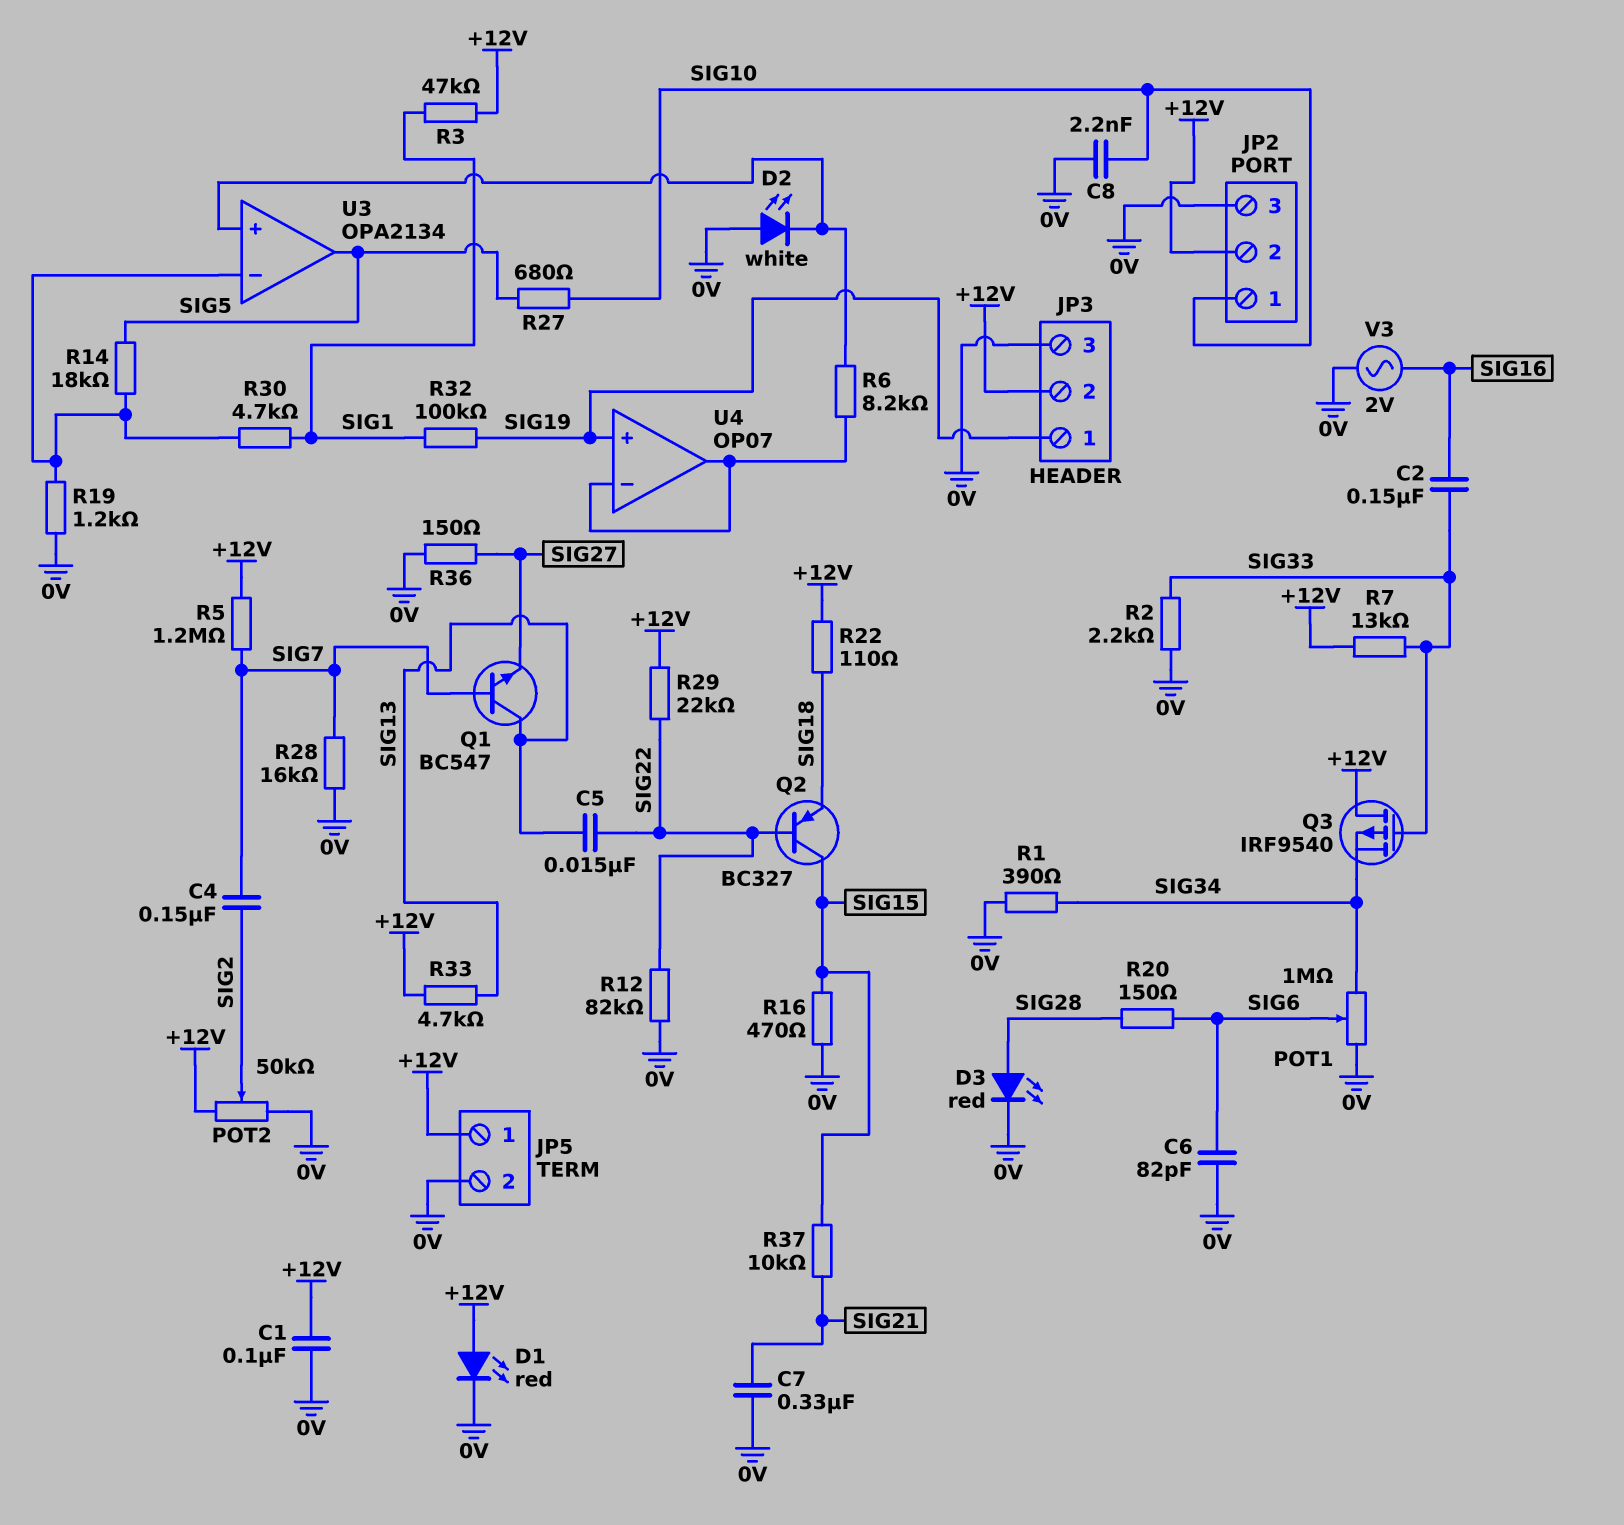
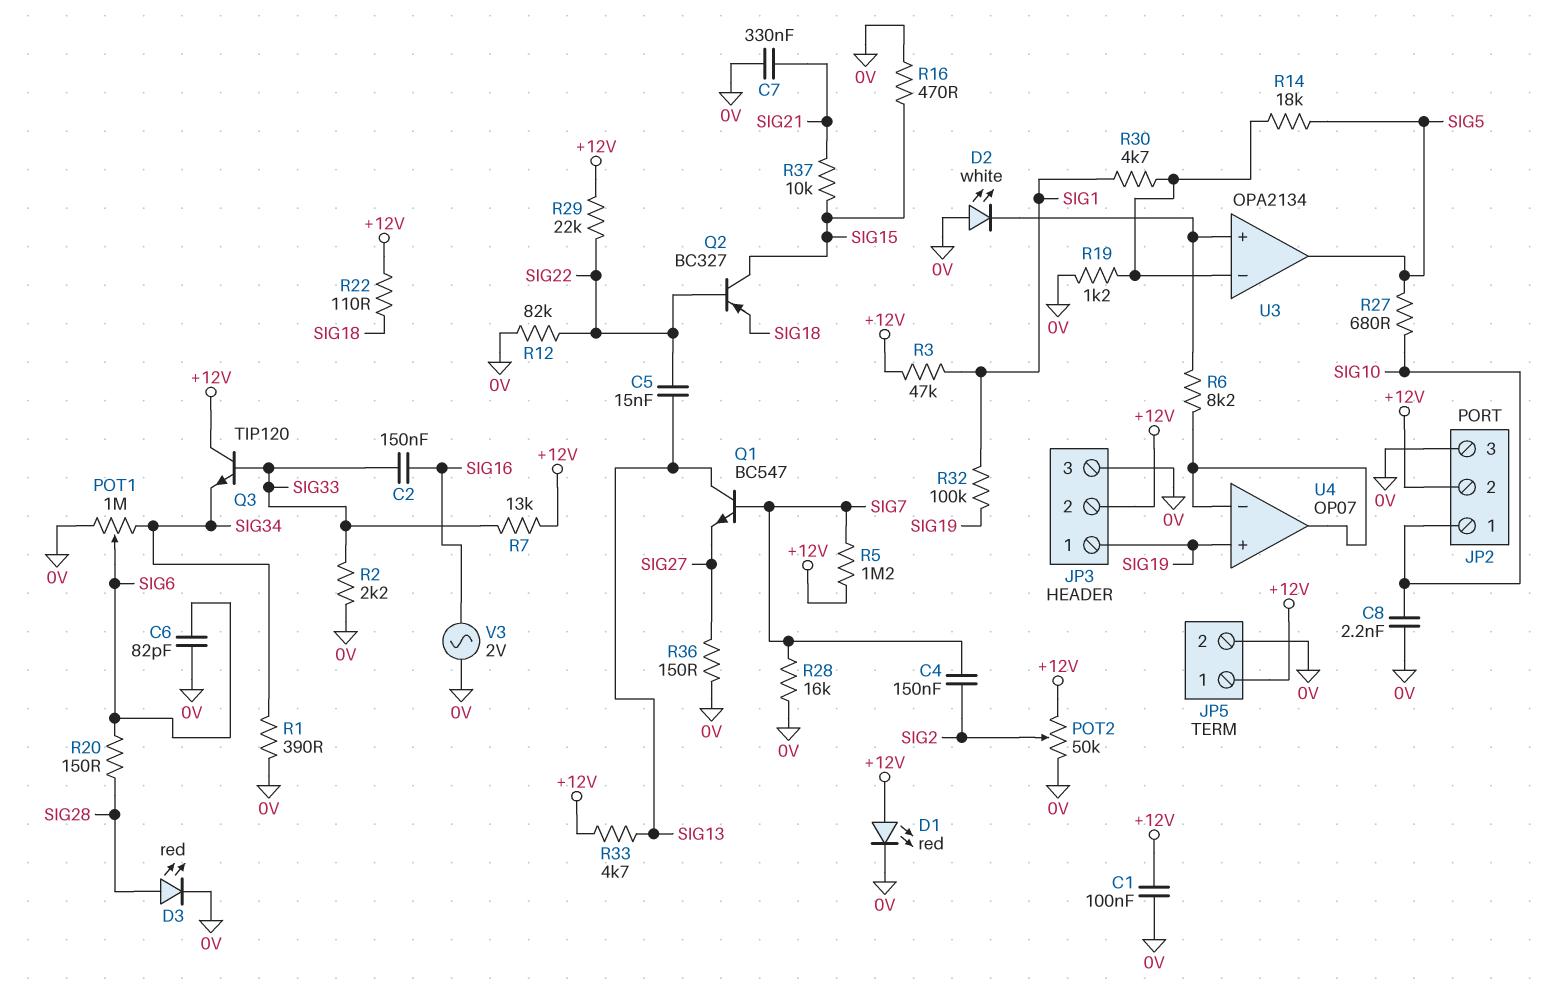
Q3: PMOS IRF9540 (G SIG33, D +12V, S SIG34) -> NPN TIP120 (B SIG33, C +12V, E SIG34)

